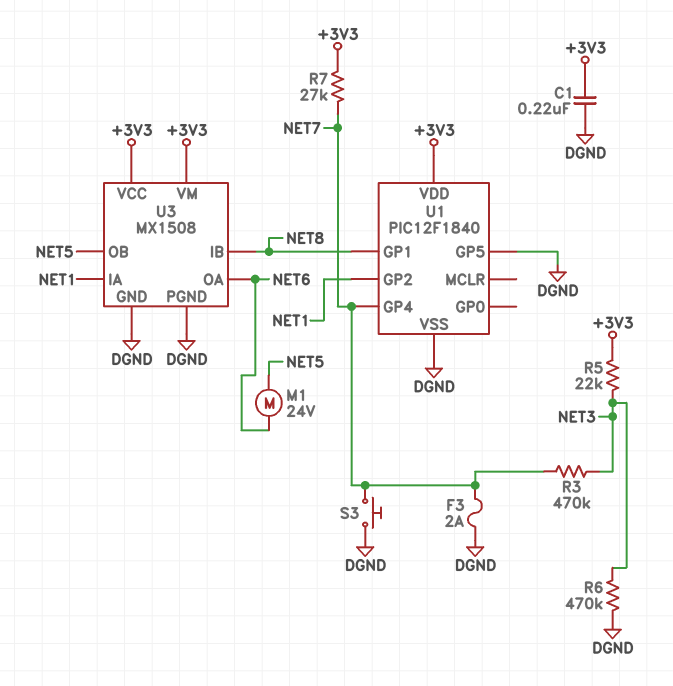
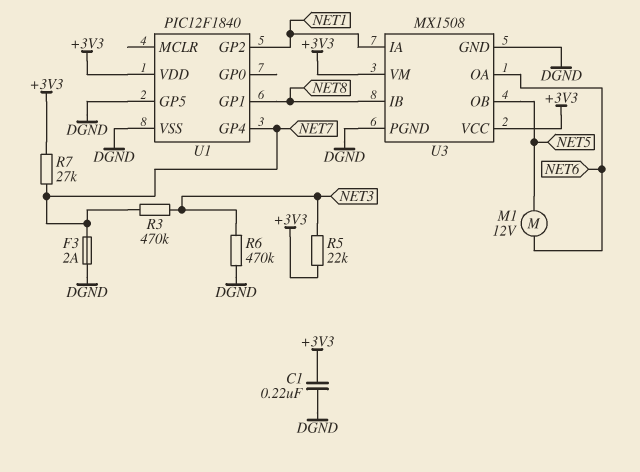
M1: motor 24V (NET5, NET6) -> motor 12V (NET5, NET6)
S3: button (DGND, NET7) -> none

